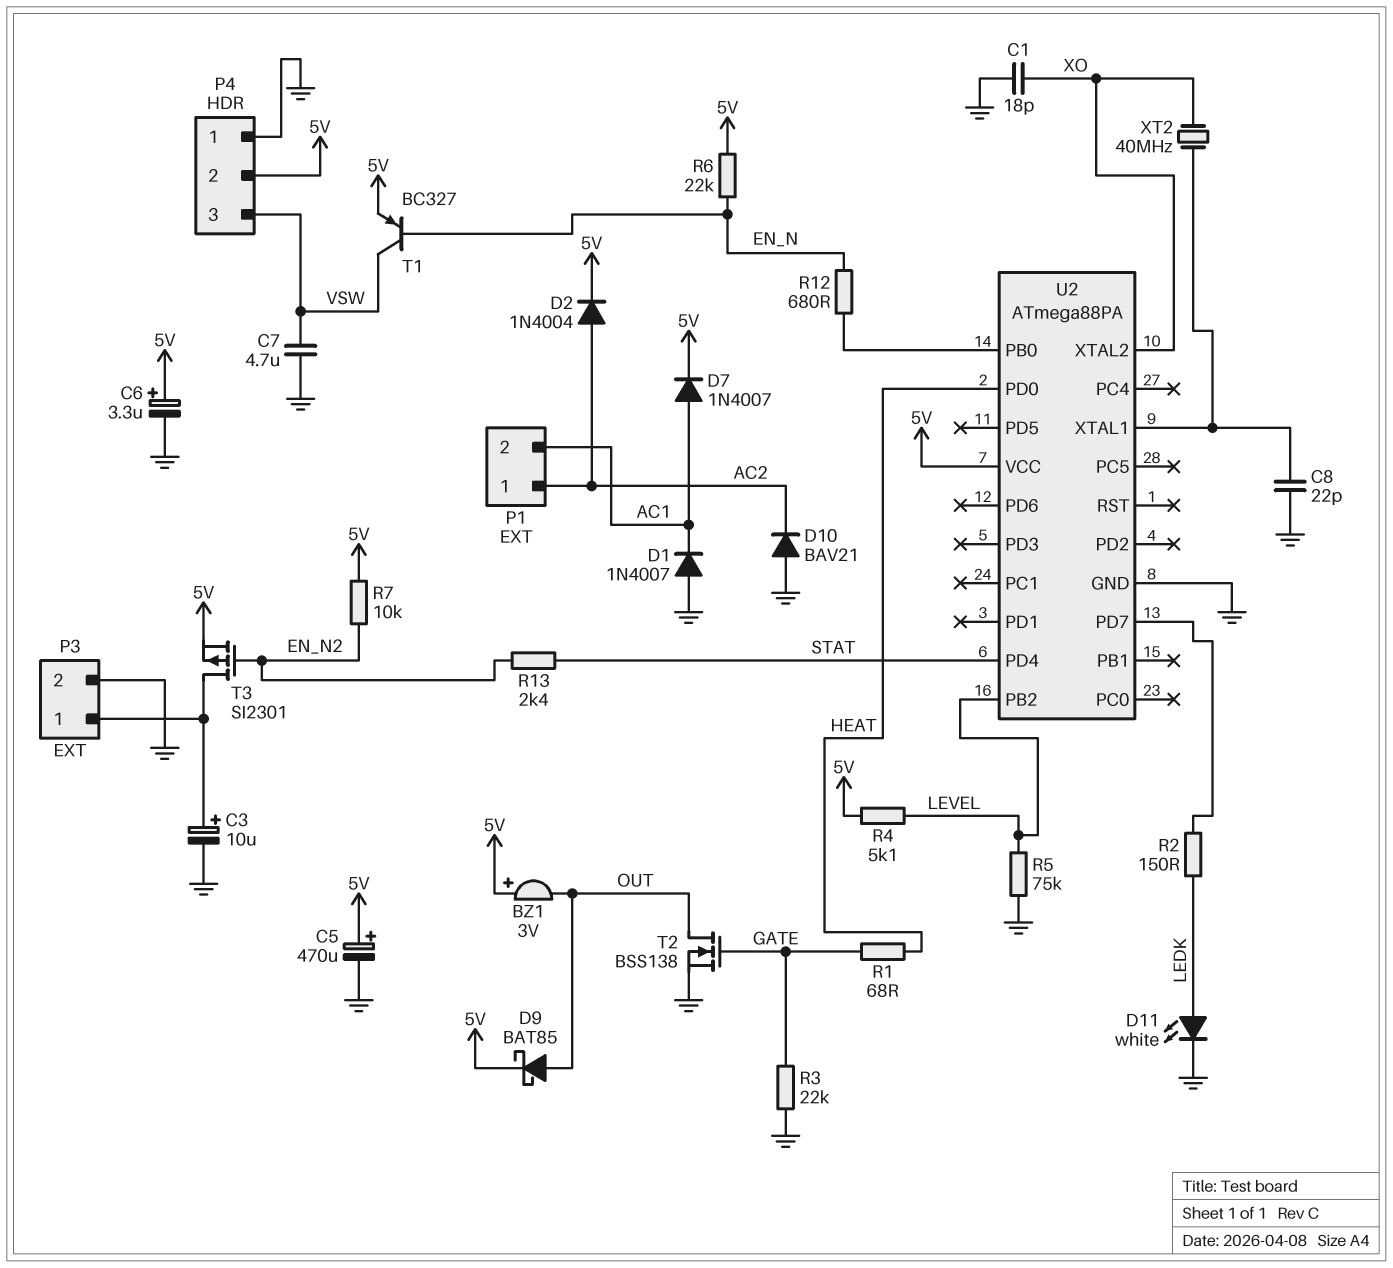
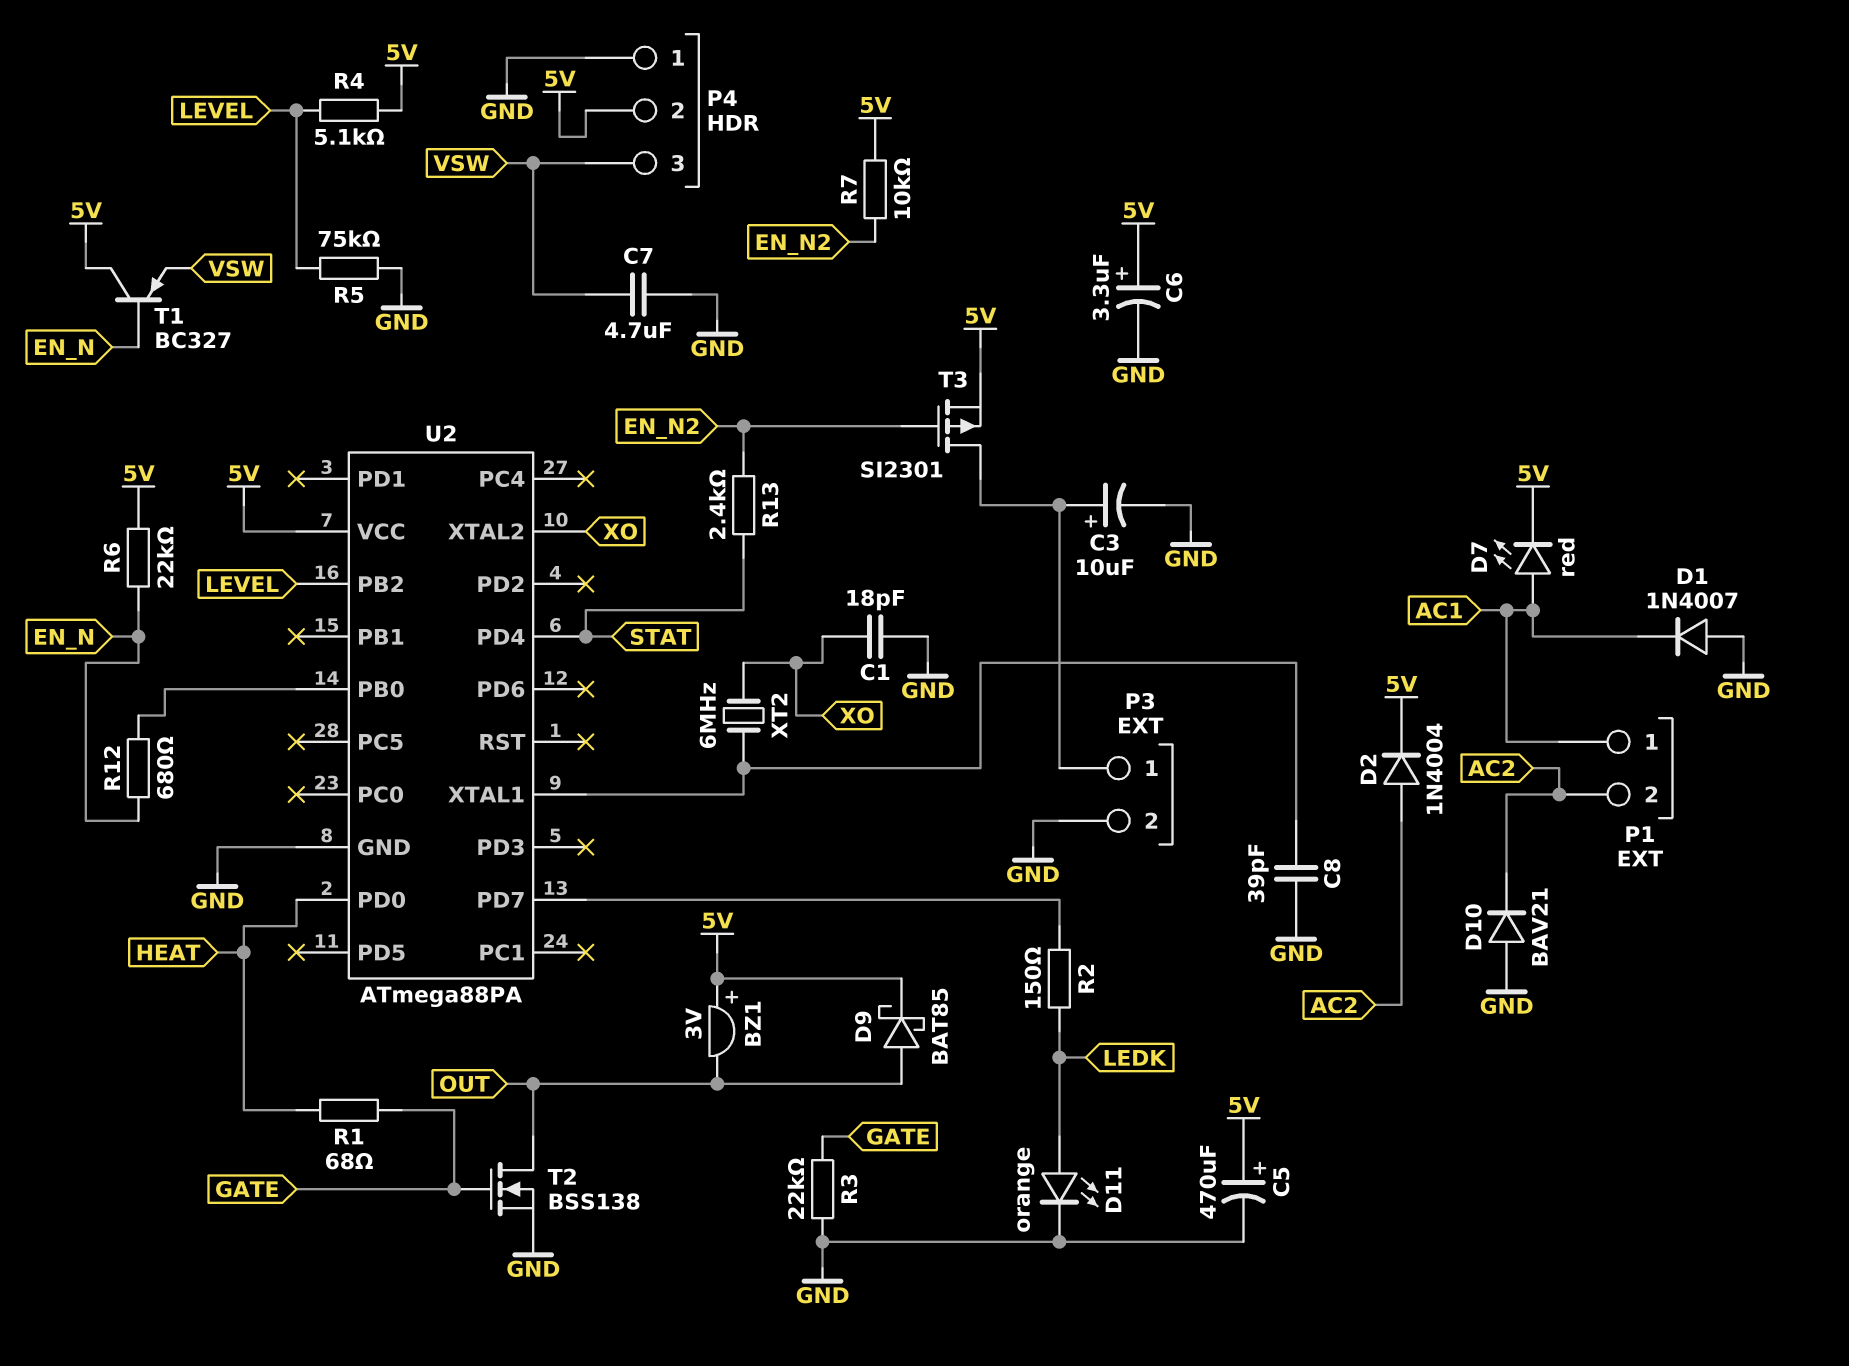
C8: 22pF (GND, U2/XTAL1) -> 39pF (GND, U2/XTAL1)
D7: diode 1N4007 (A AC1, K 5V) -> LED red (A AC1, K 5V)
D11: LED white (A LEDK, K GND) -> LED orange (A LEDK, K GND)
P1 pin 1: AC2 -> AC1
P1 pin 2: AC1 -> AC2
T1: PNP BC327 (B EN_N, C VSW, E 5V) -> PNP BC327 (B EN_N, C 5V, E VSW)
XT2: 40MHz (U2/XTAL1, XO) -> 6MHz (U2/XTAL1, XO)

